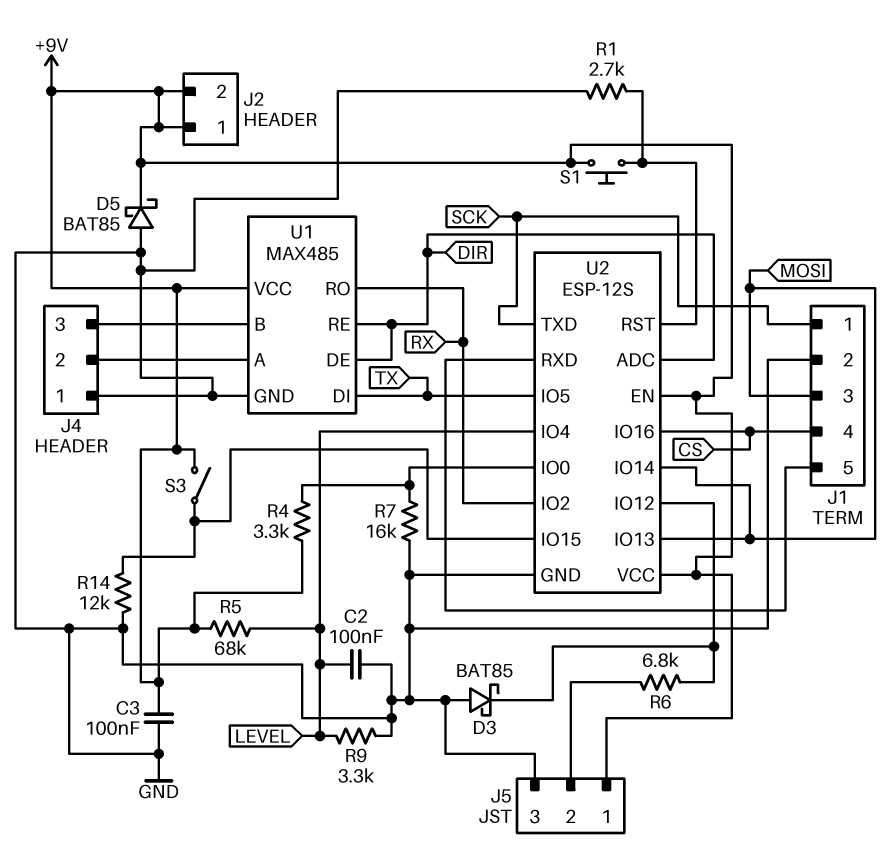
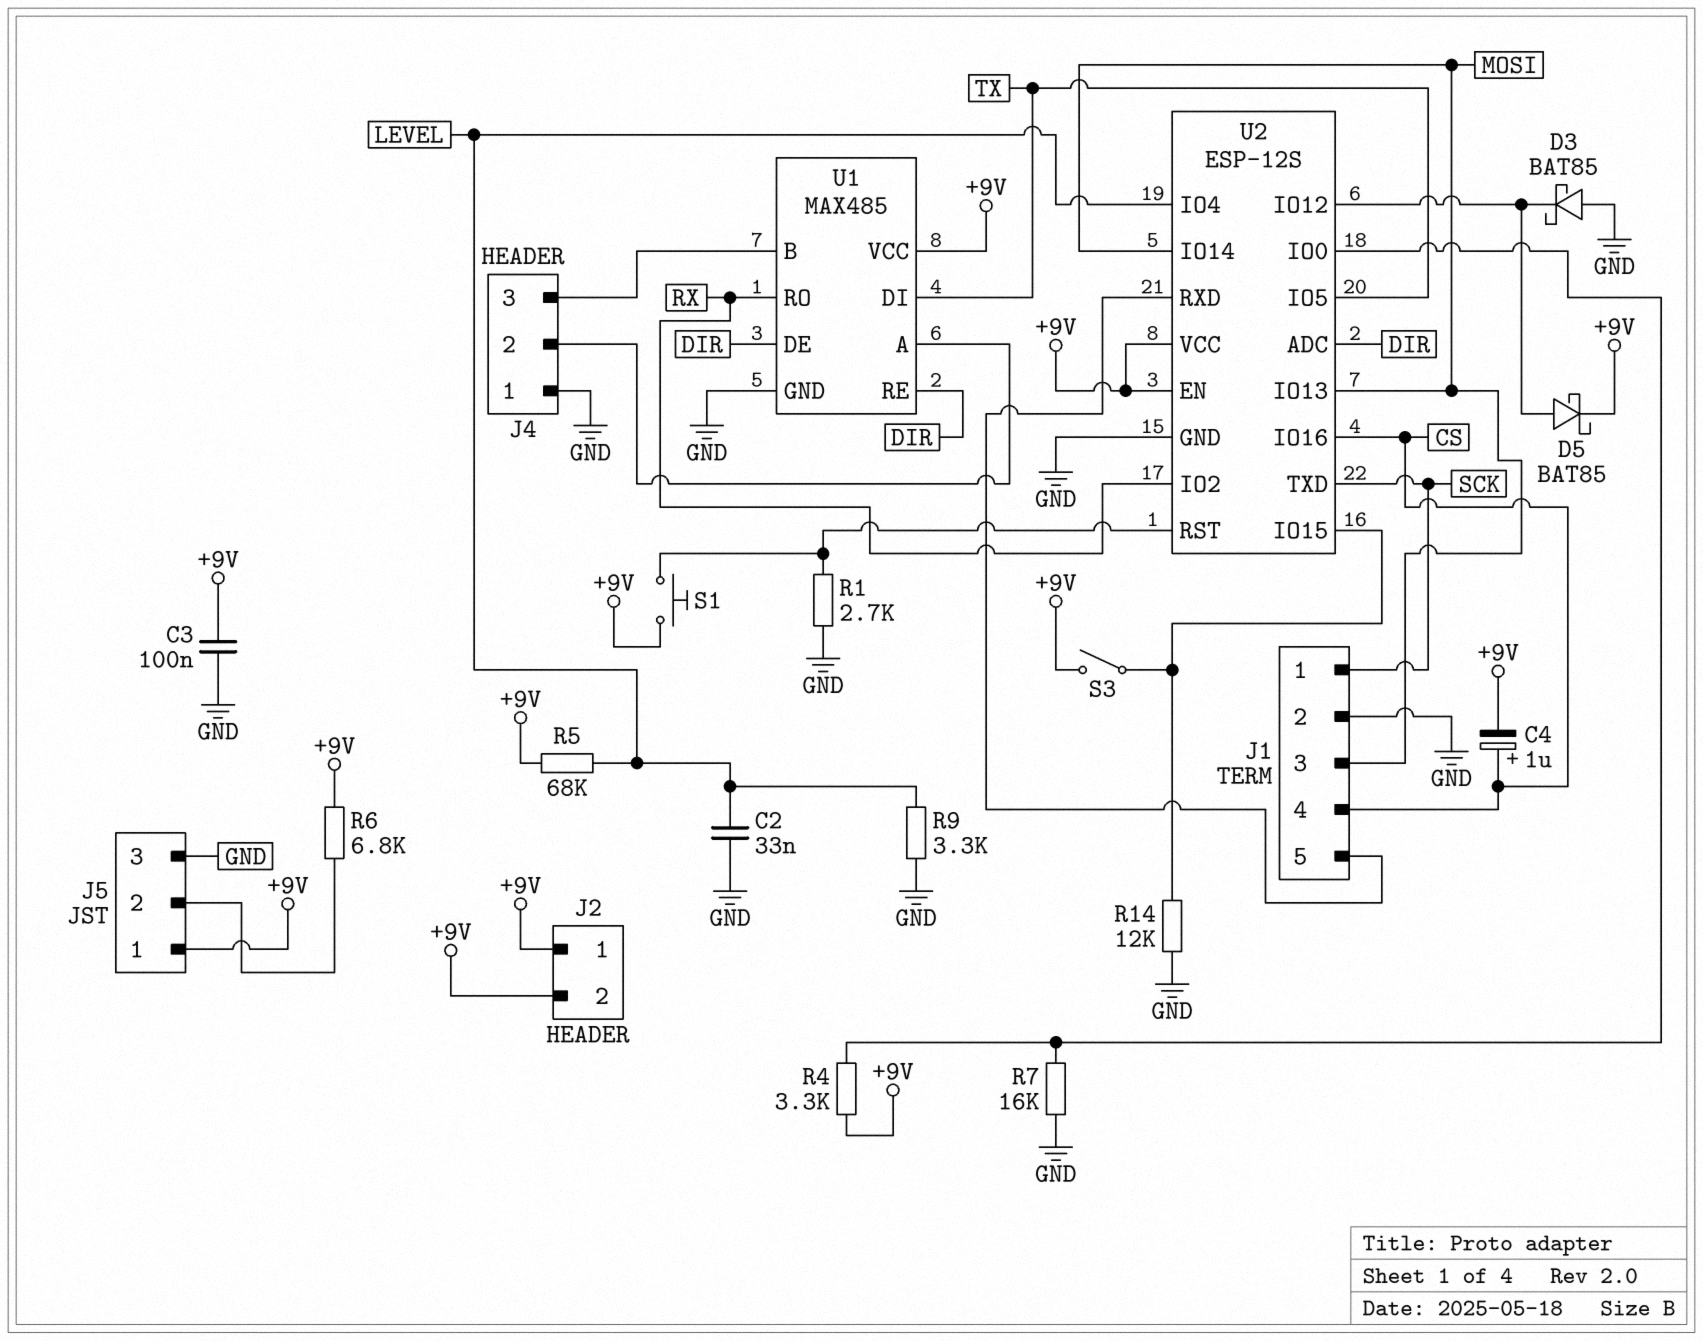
C2: 100nF (GND, LEVEL) -> 33nF (GND, LEVEL)
C4: none -> 1uF (plus CS, minus +9V)
D5: schottky BAT85 (A GND, K +9V) -> schottky BAT85 (A U2/IO12, K +9V)
R6: 6.8k (J5/2, U2/IO12) -> 6.8k (+9V, J5/2)

